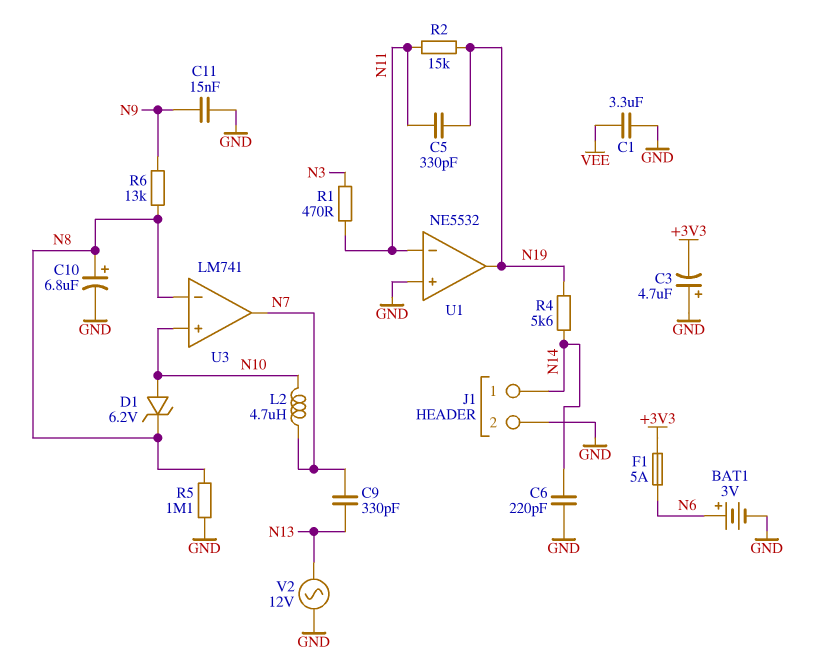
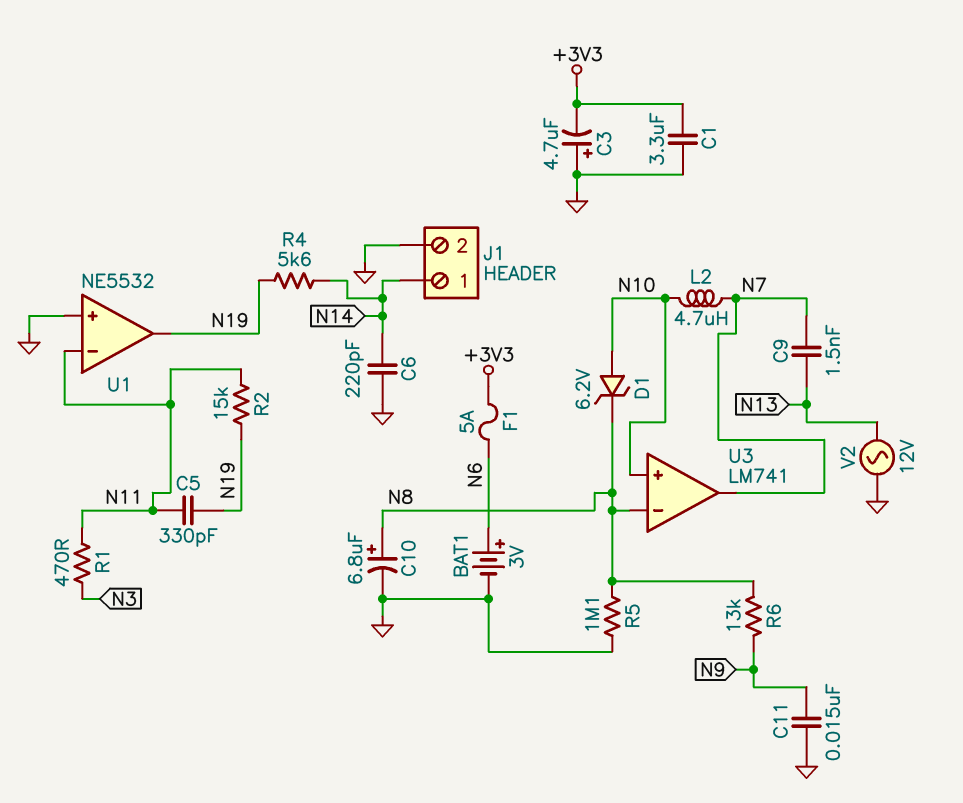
C1: 3.3uF (GND, VEE) -> 3.3uF (+3V3, GND)
C9: 330pF (N7, N13) -> 1.5nF (N7, N13)

